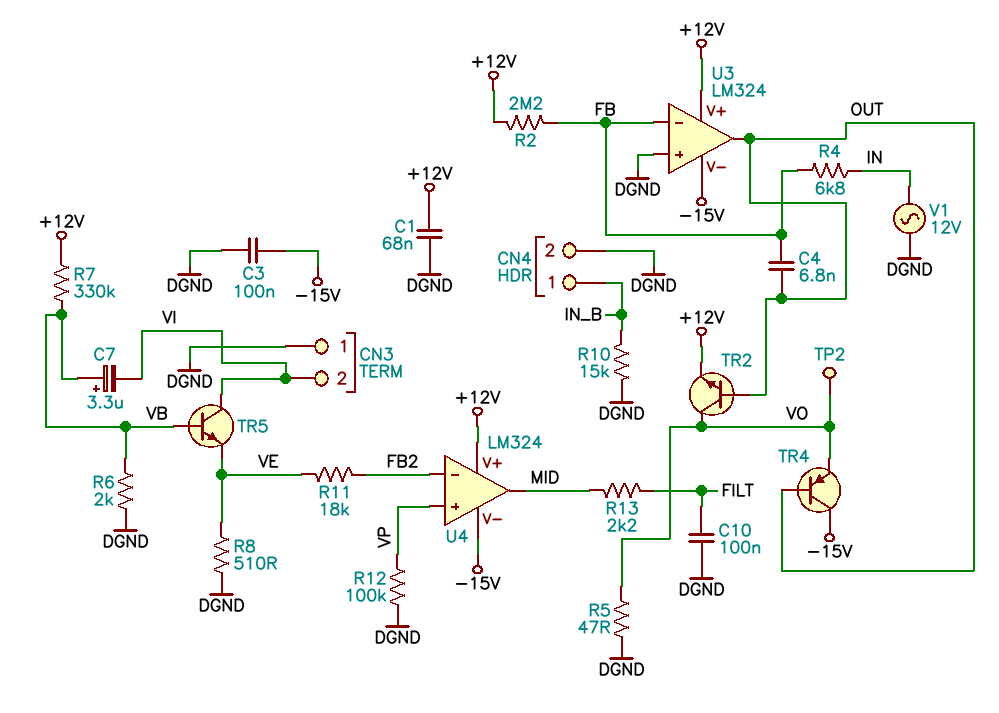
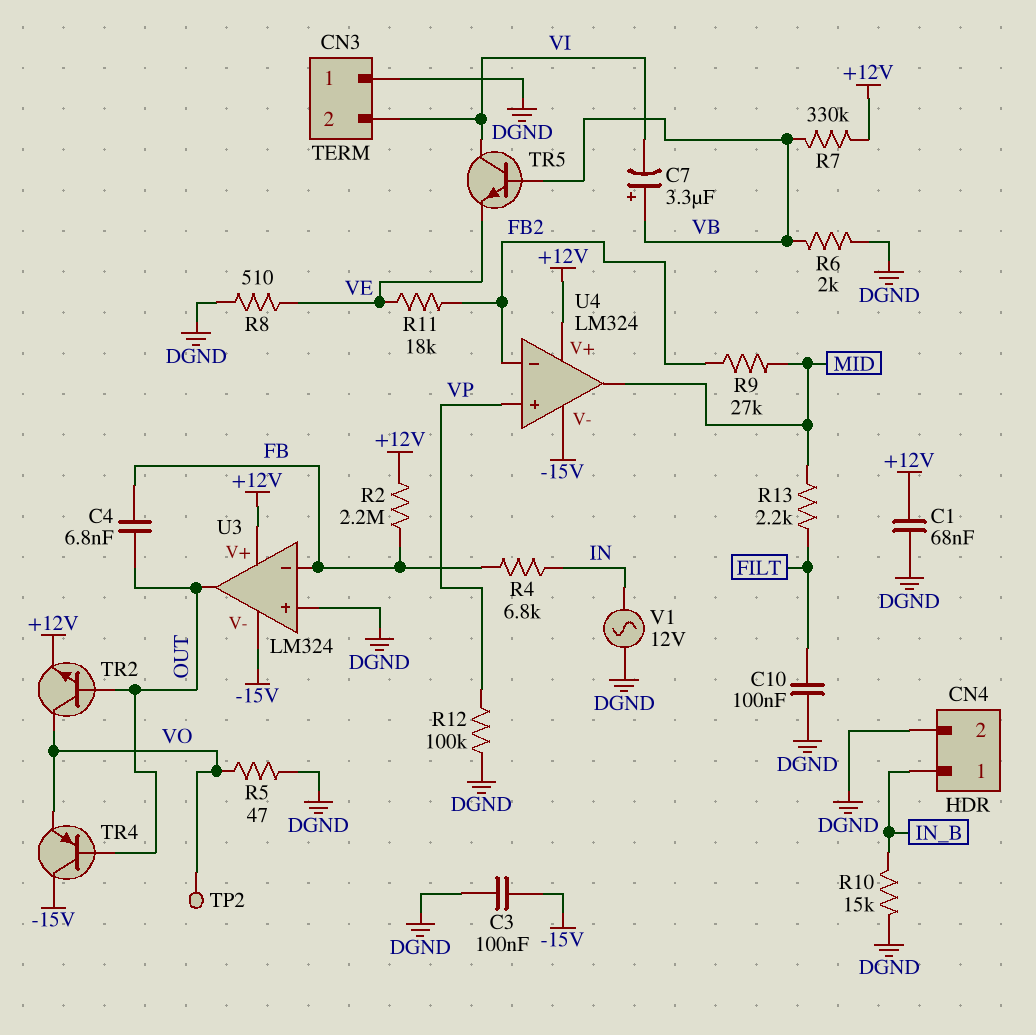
R9: none -> 27k (FB2, MID)

